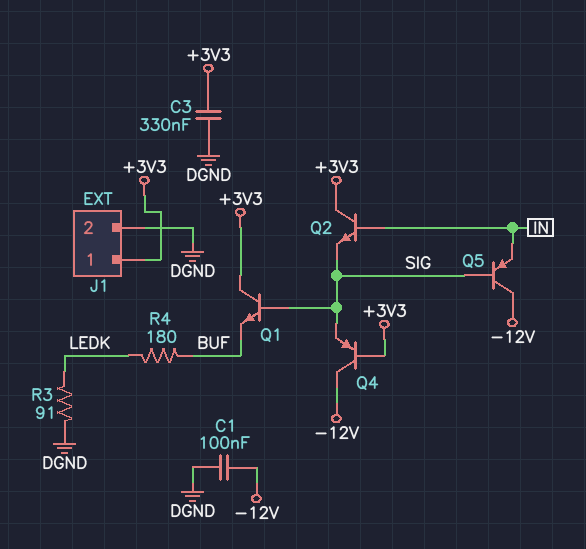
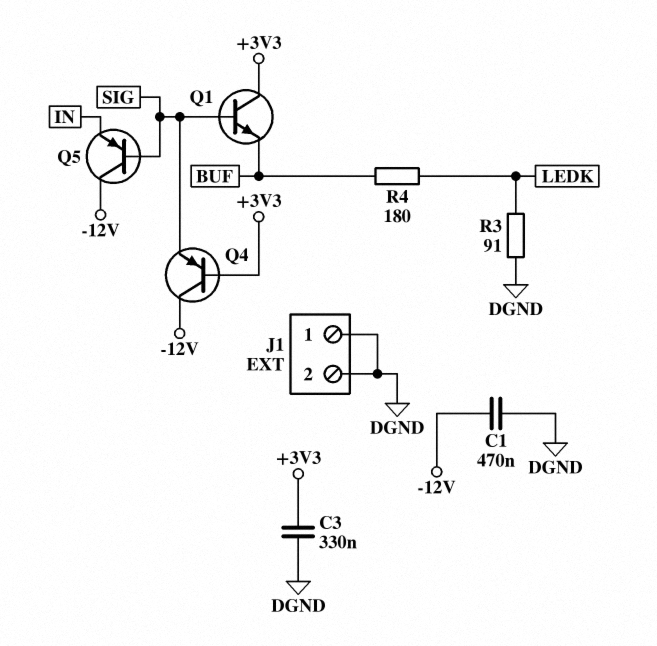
C1: 100nF (-12V, DGND) -> 470nF (-12V, DGND)
J1 pin 1: +3V3 -> DGND
Q2: NPN (B IN, C +3V3, E SIG) -> none

